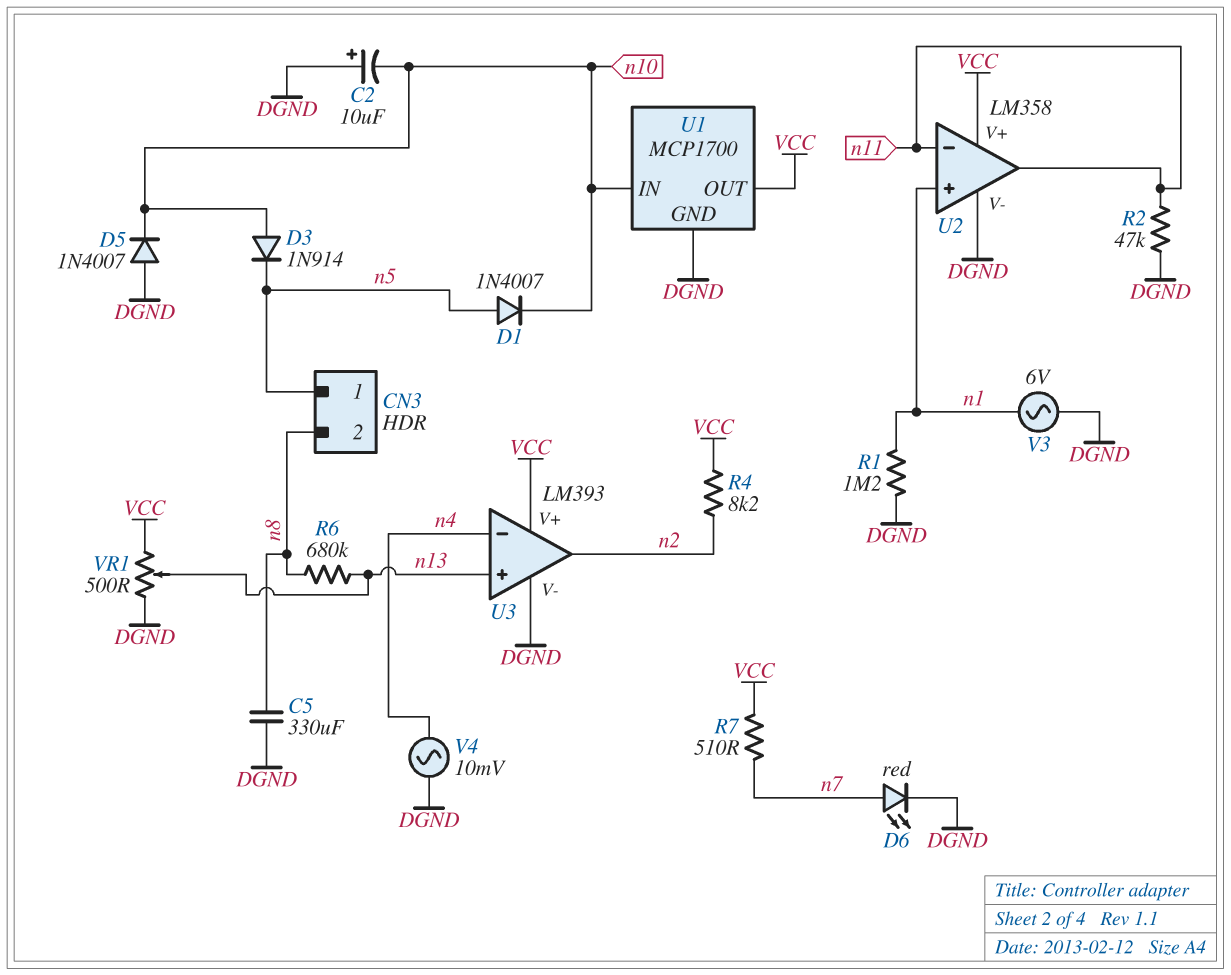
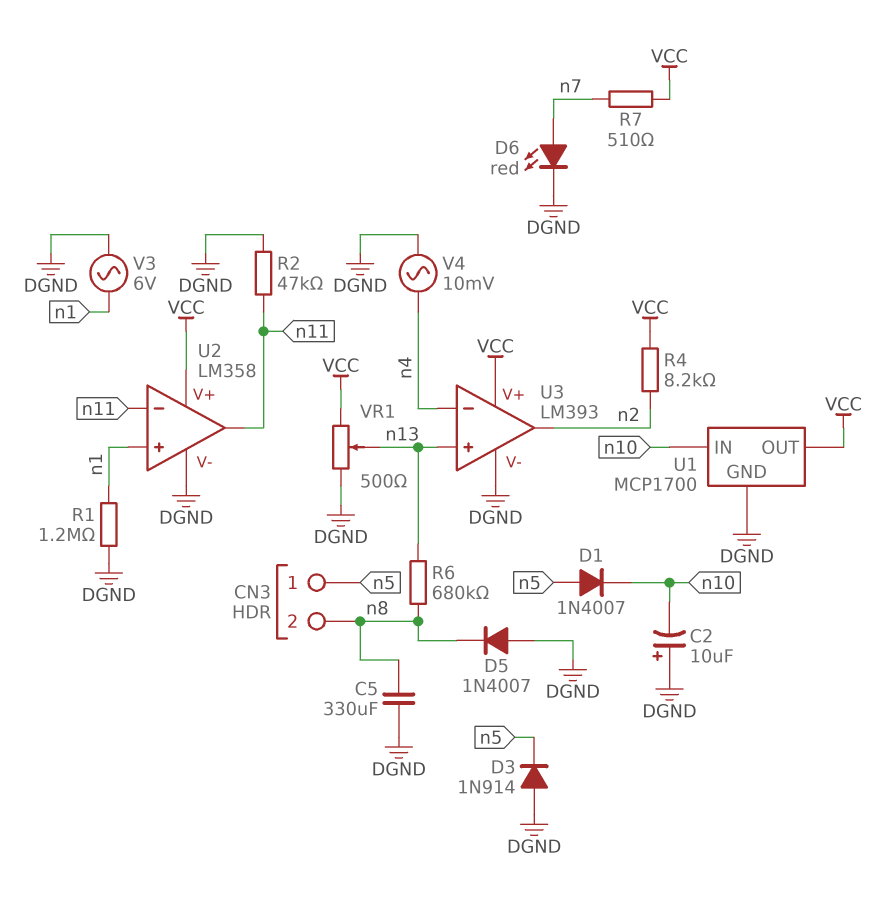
D3: diode 1N914 (A n10, K n5) -> diode 1N914 (A DGND, K n5)
D5: diode 1N4007 (A DGND, K n10) -> diode 1N4007 (A DGND, K n8)

